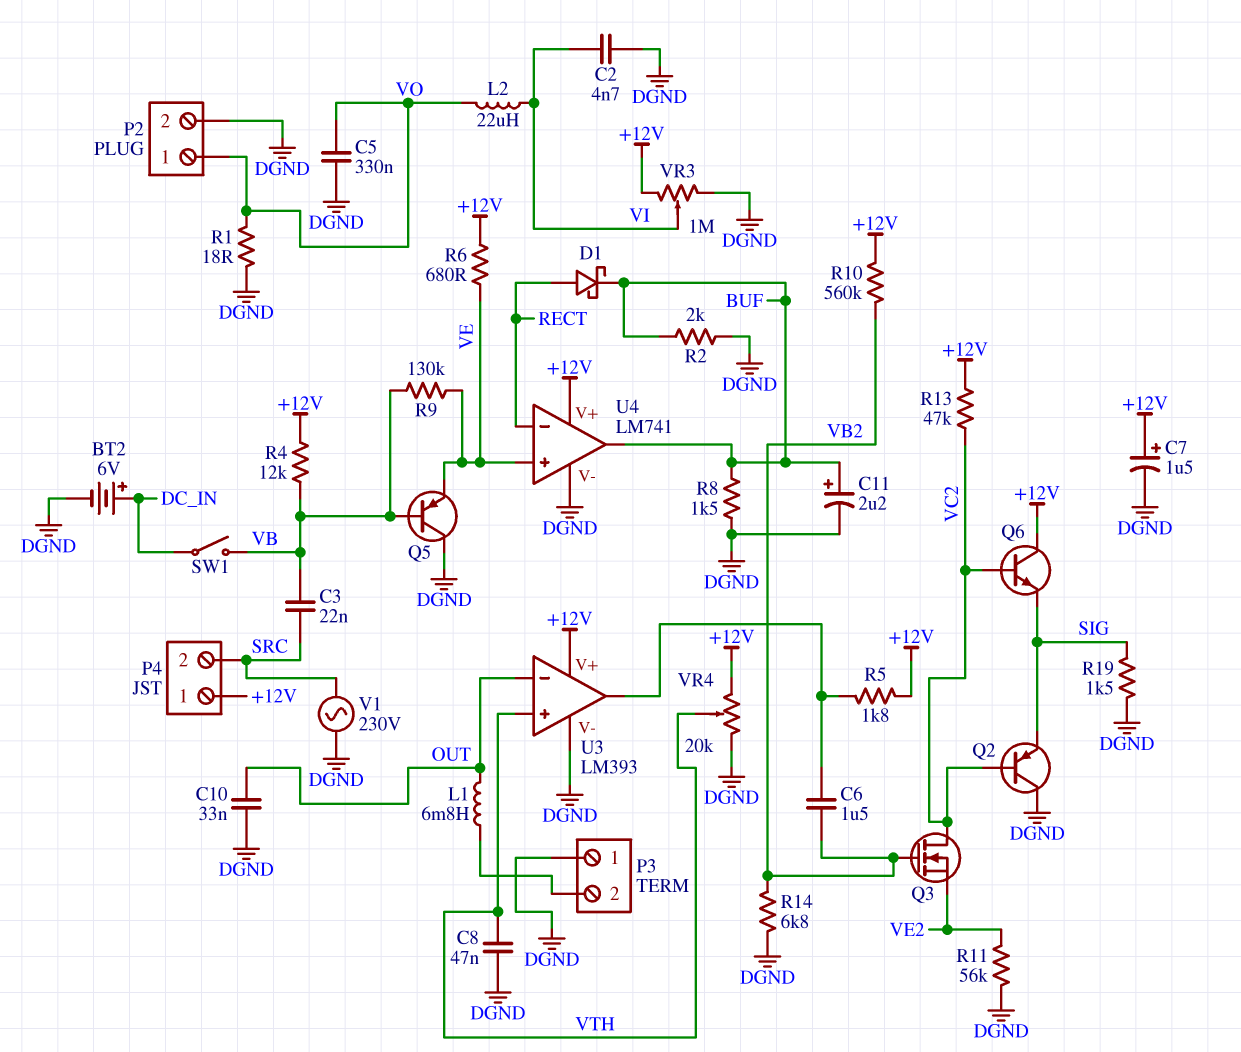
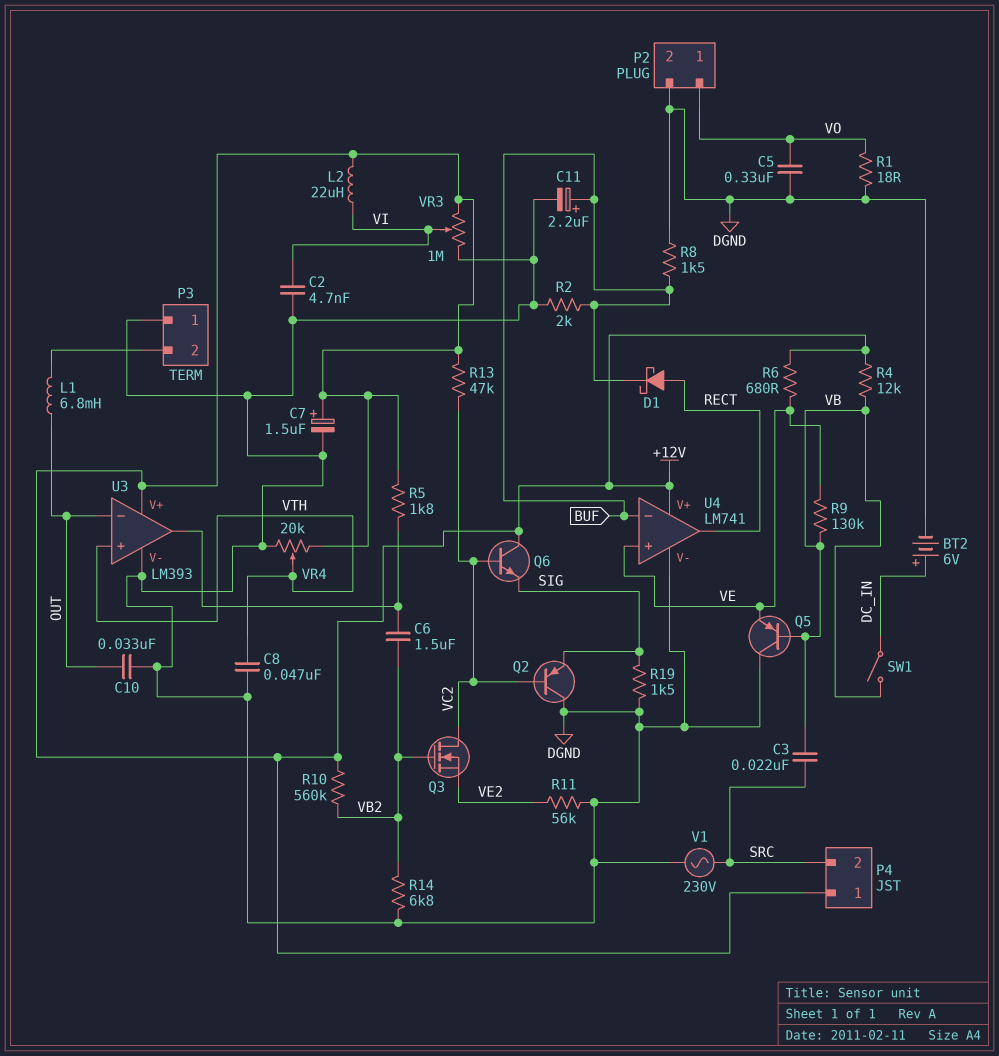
L2: 22uH (VI, VO) -> 22uH (+12V, VI)
U4 pin in-: RECT -> BUF
U4 pin out: BUF -> RECT

